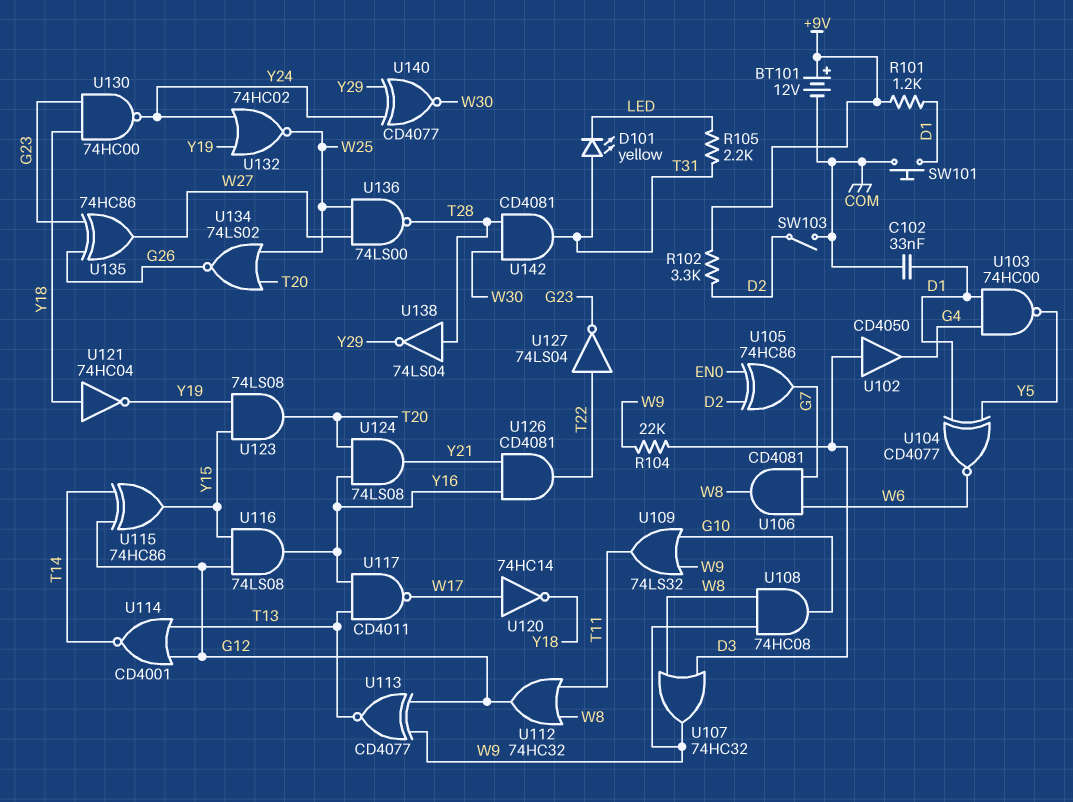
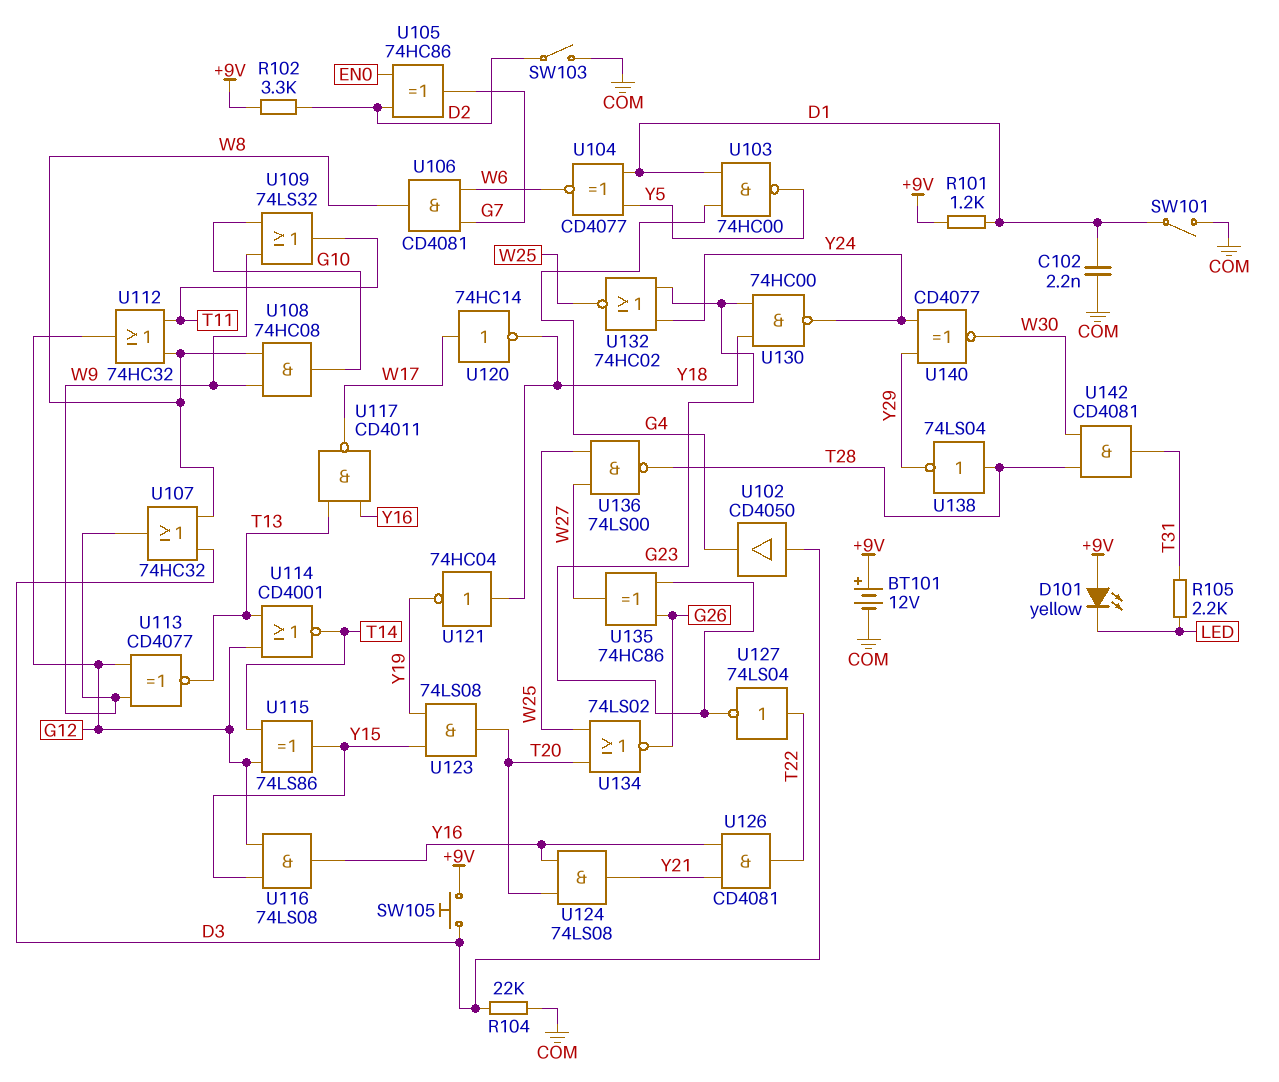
C102: 33nF (COM, D1) -> 2.2nF (COM, D1)
D101: LED yellow (A T31, K LED) -> LED yellow (A +9V, K LED)
R104: 22k (D3, W9) -> 22k (COM, D3)
SW101: button (COM, D1) -> switch (COM, D1)
SW105: none -> button (+9V, D3)
U115: XOR 74HC86 (in G12, in T14, out Y15) -> XOR 74LS86 (in G12, in T14, out Y15)
U132: NOR 74HC02 (in Y19, in Y24, out W25) -> NOR 74HC02 (in G23, in Y24, out W25)

